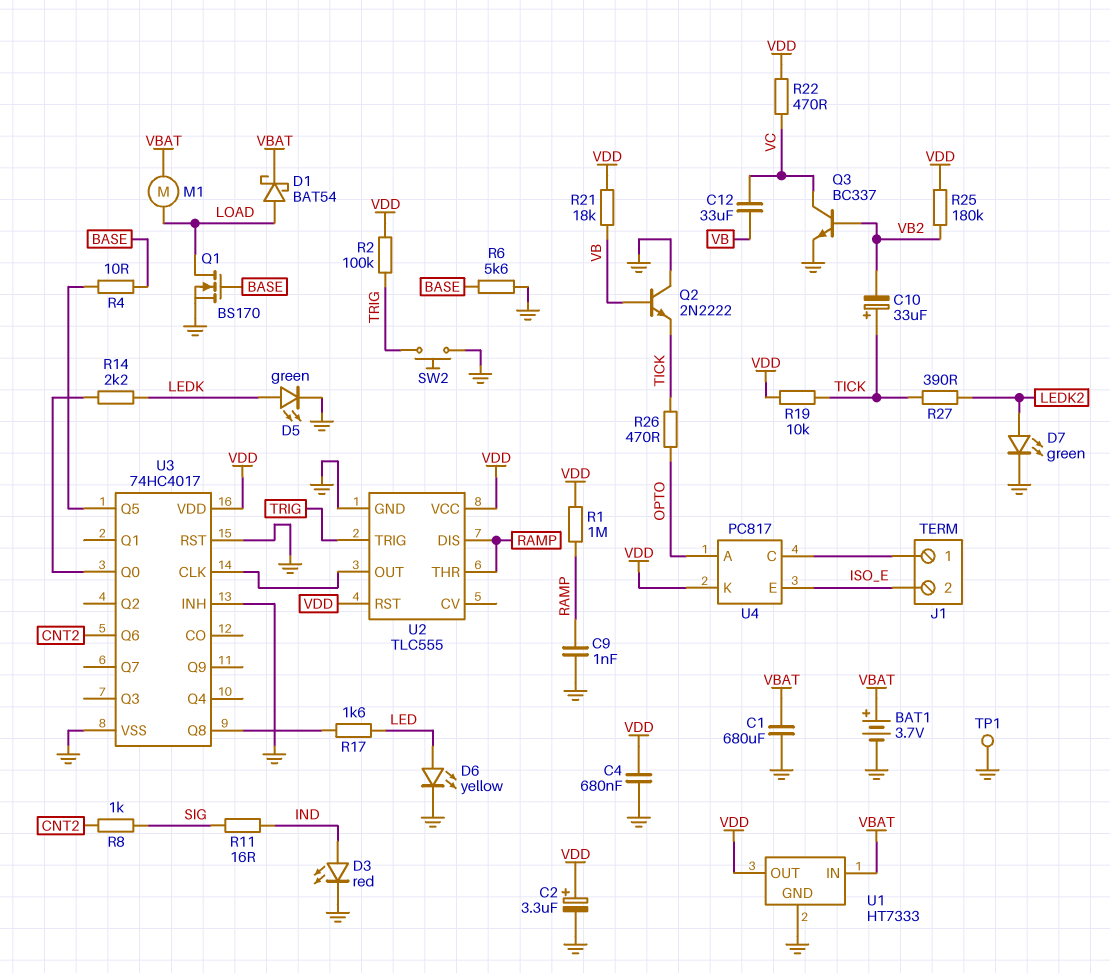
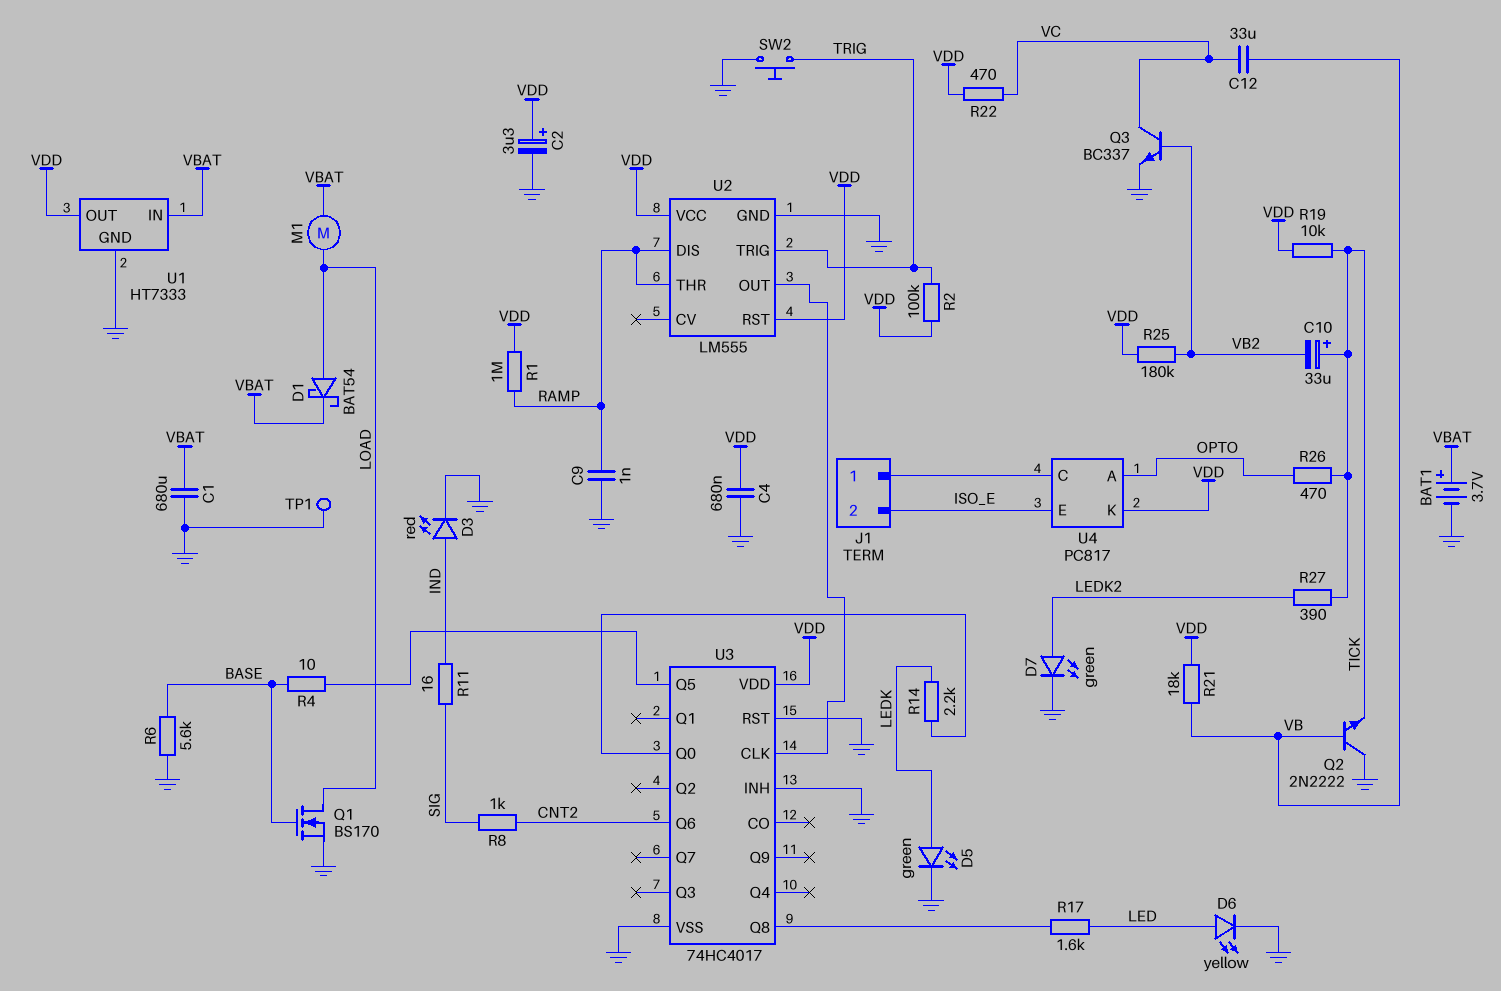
U2: TLC555 -> LM555

